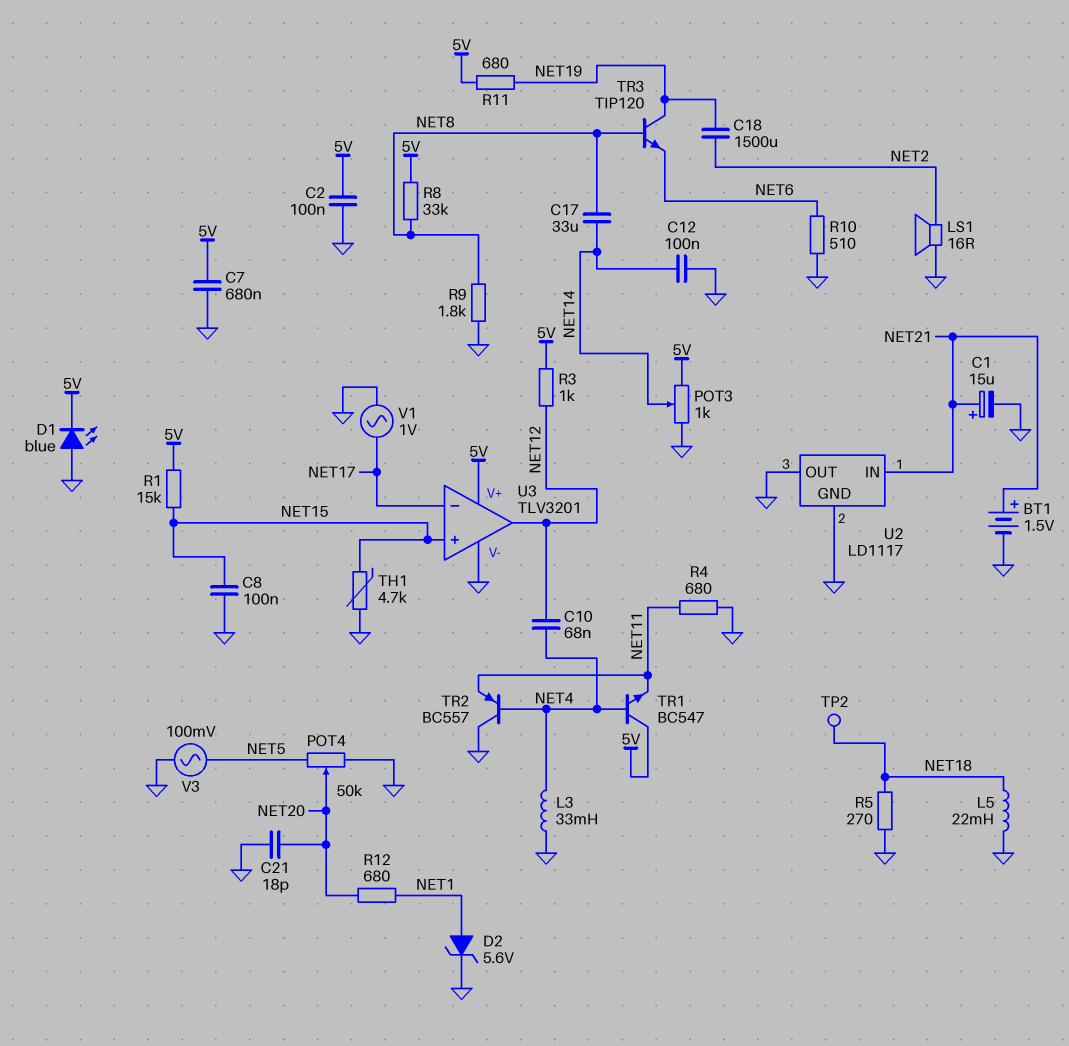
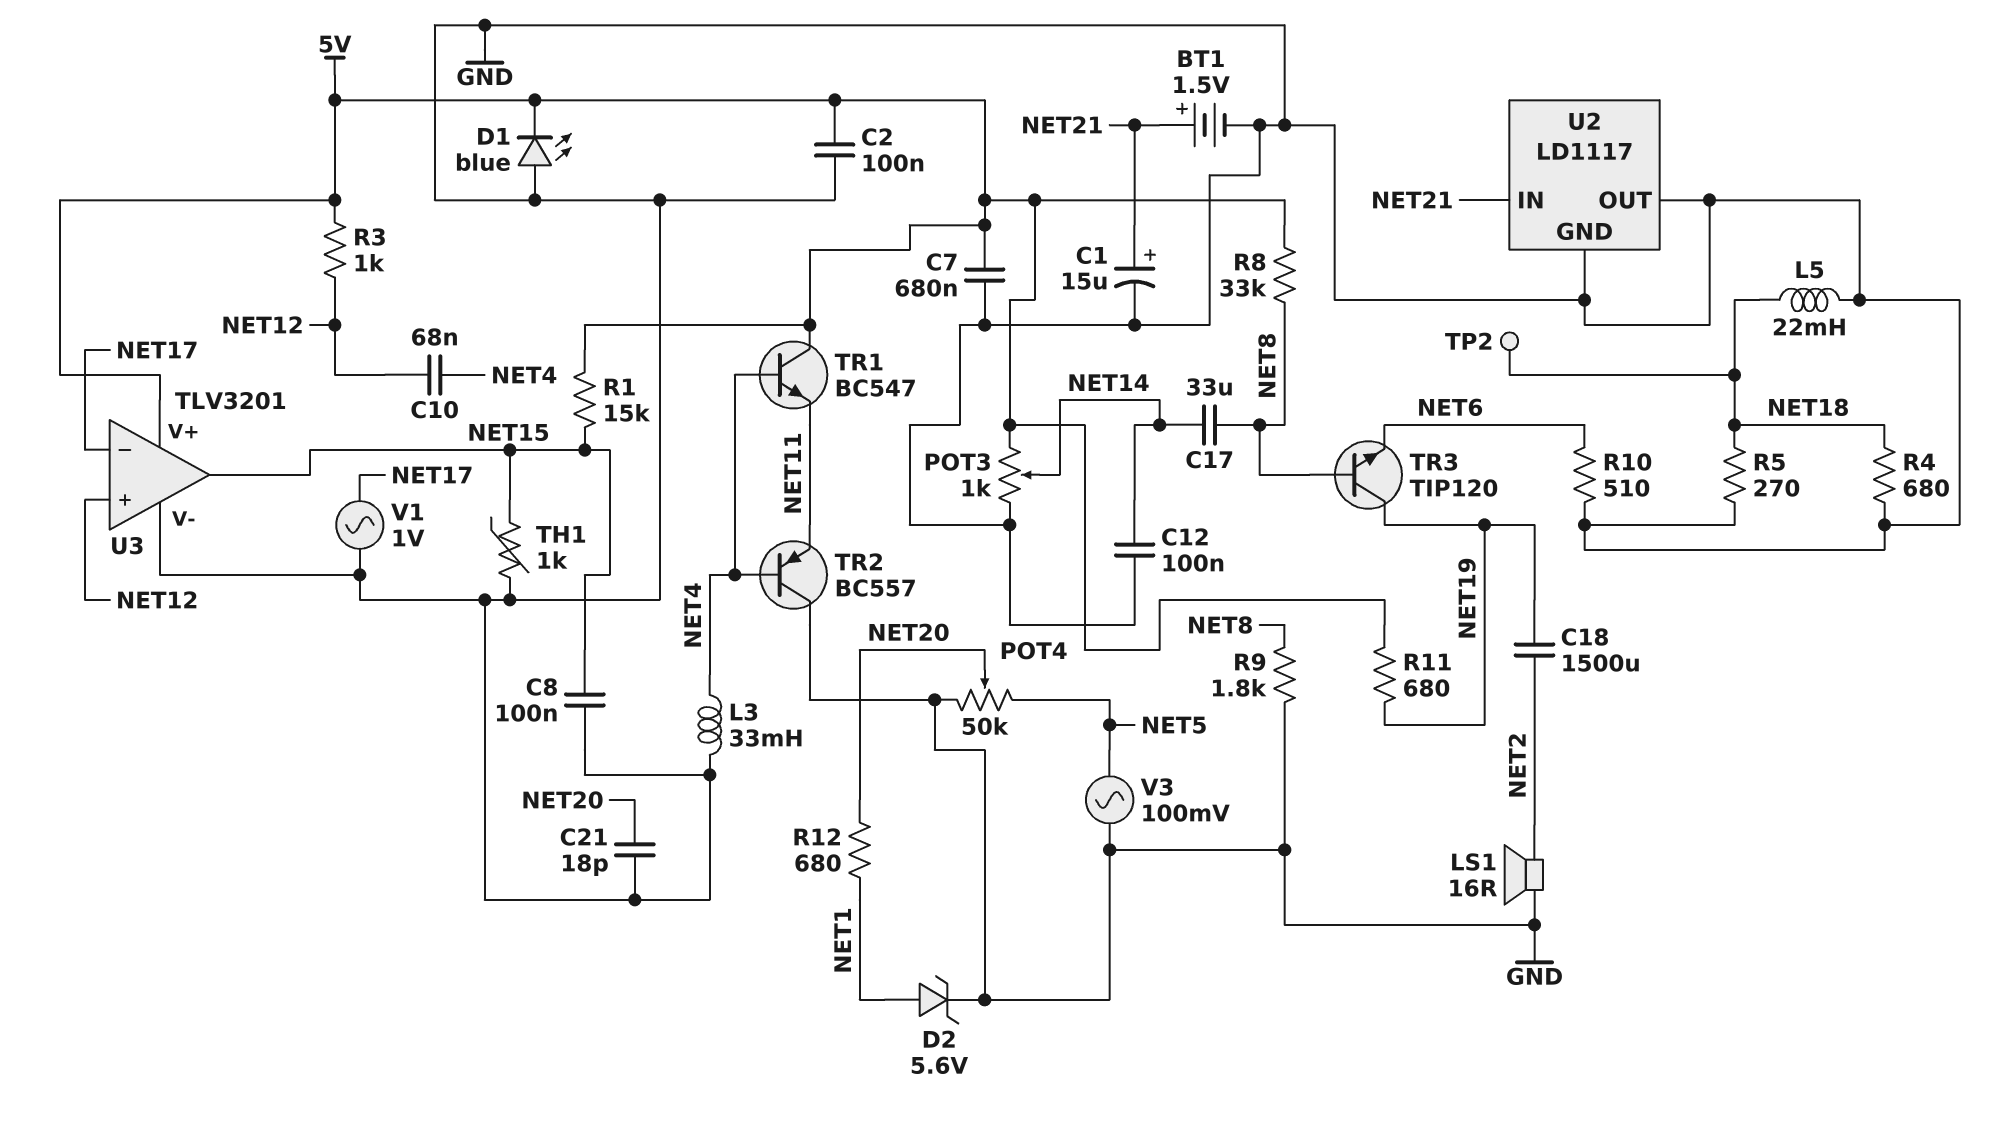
R4: 680 (GND, NET11) -> 680 (GND, NET18)
TH1: 4.7k (GND, NET15) -> 1k (GND, NET15)
U3 pin in+: NET15 -> NET12
U3 pin out: NET12 -> NET15

